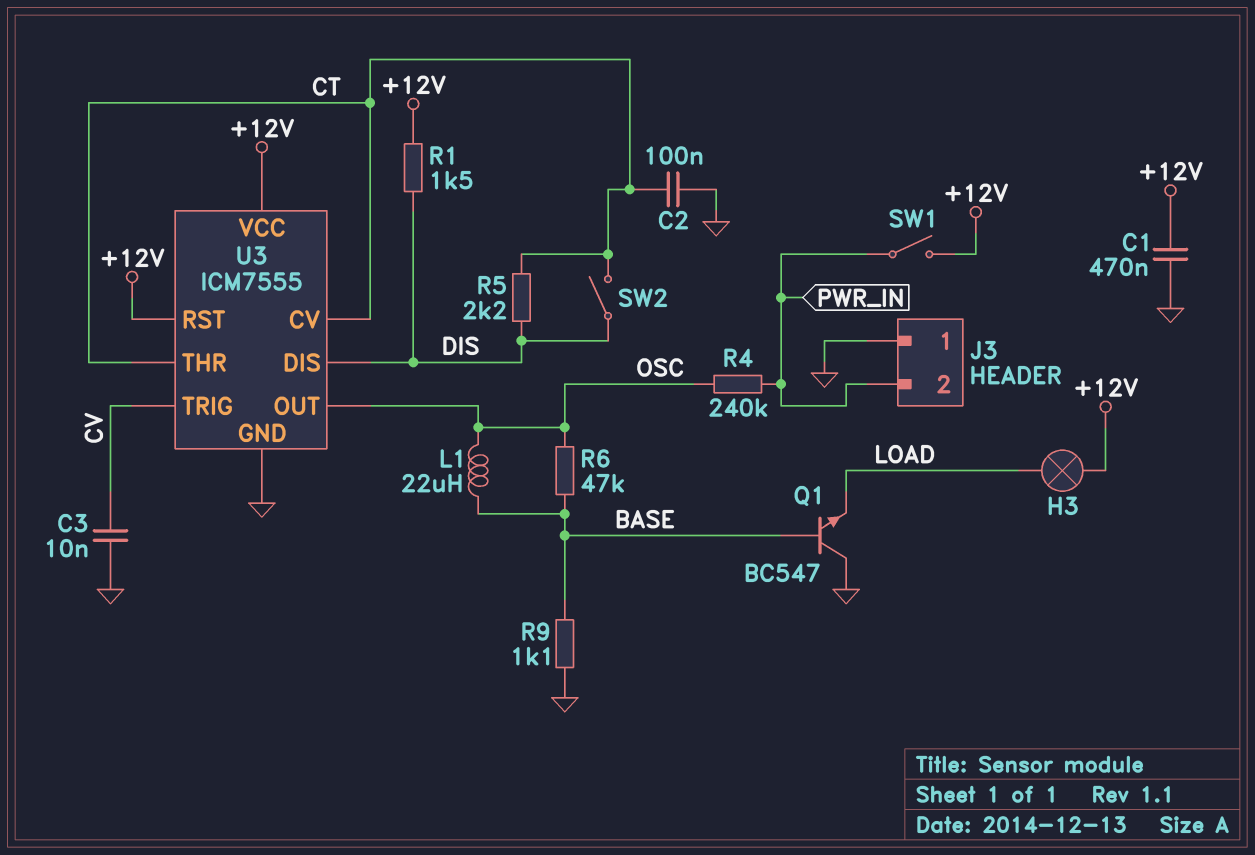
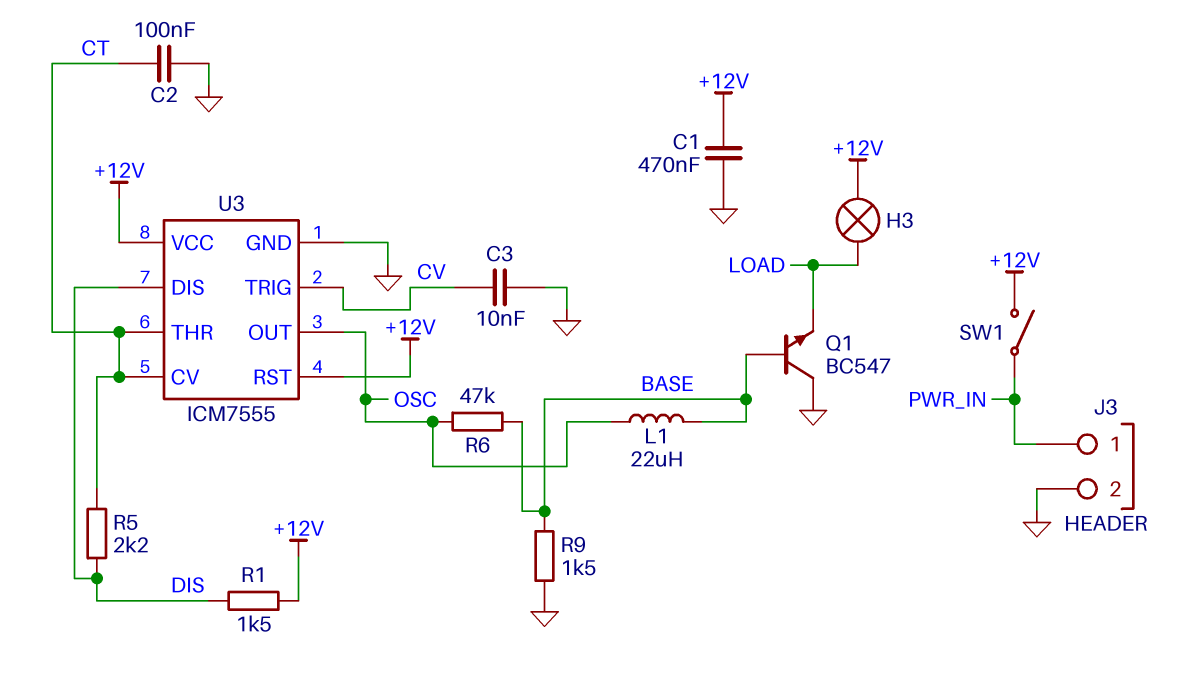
J3 pin 1: GND -> PWR_IN
J3 pin 2: PWR_IN -> GND
R4: 240k (OSC, PWR_IN) -> none
R9: 1.1k (BASE, GND) -> 1.5k (BASE, GND)
SW2: switch (CT, DIS) -> none

